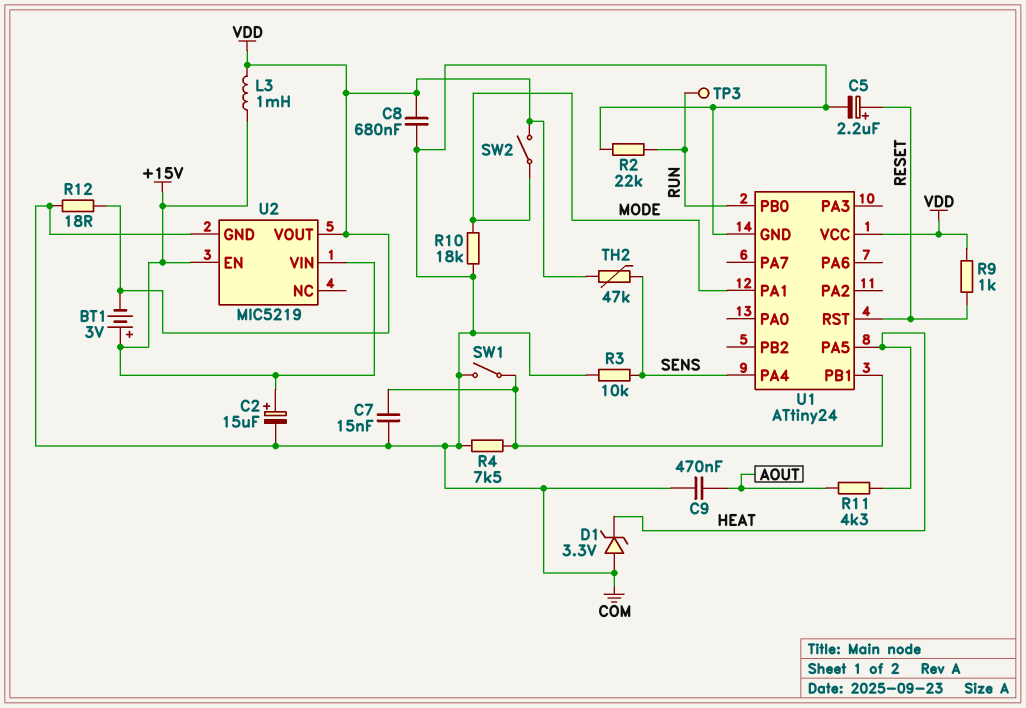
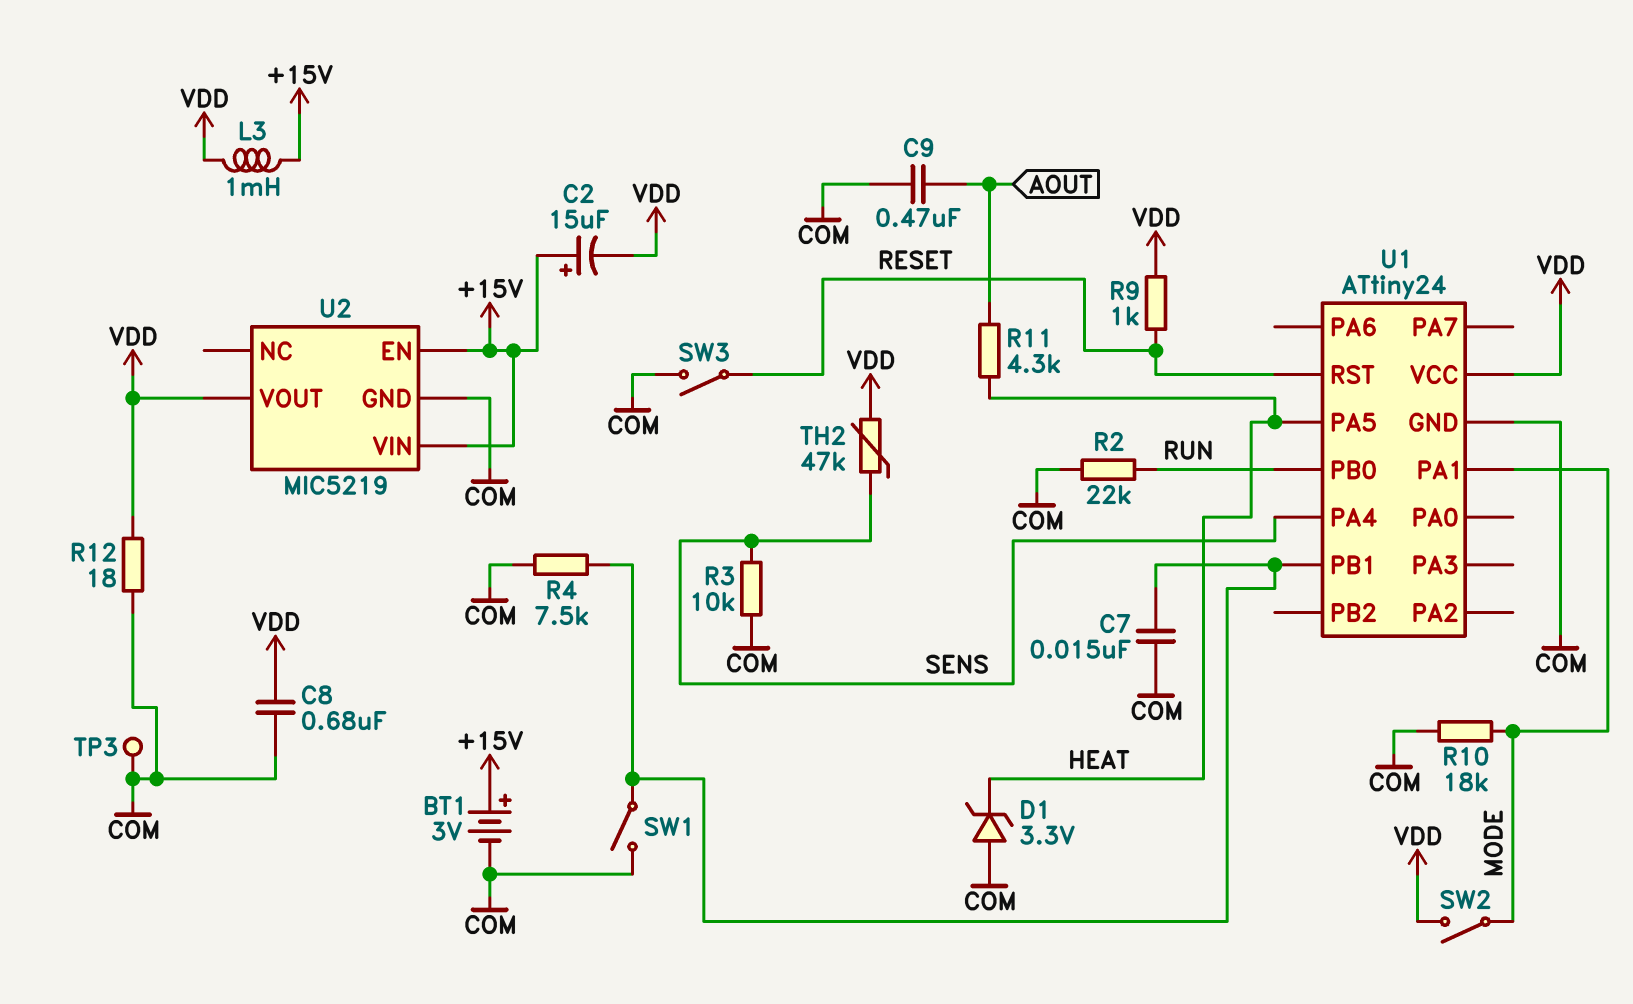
BT1: 3V (plus +15V, minus VDD) -> 3V (plus +15V, minus COM)
C2: 15uF (plus +15V, minus COM) -> 15uF (plus +15V, minus VDD)
C5: 2.2uF (plus RESET, minus COM) -> none
SW3: none -> switch (COM, RESET)
TP3: test point (RUN) -> test point (COM)

